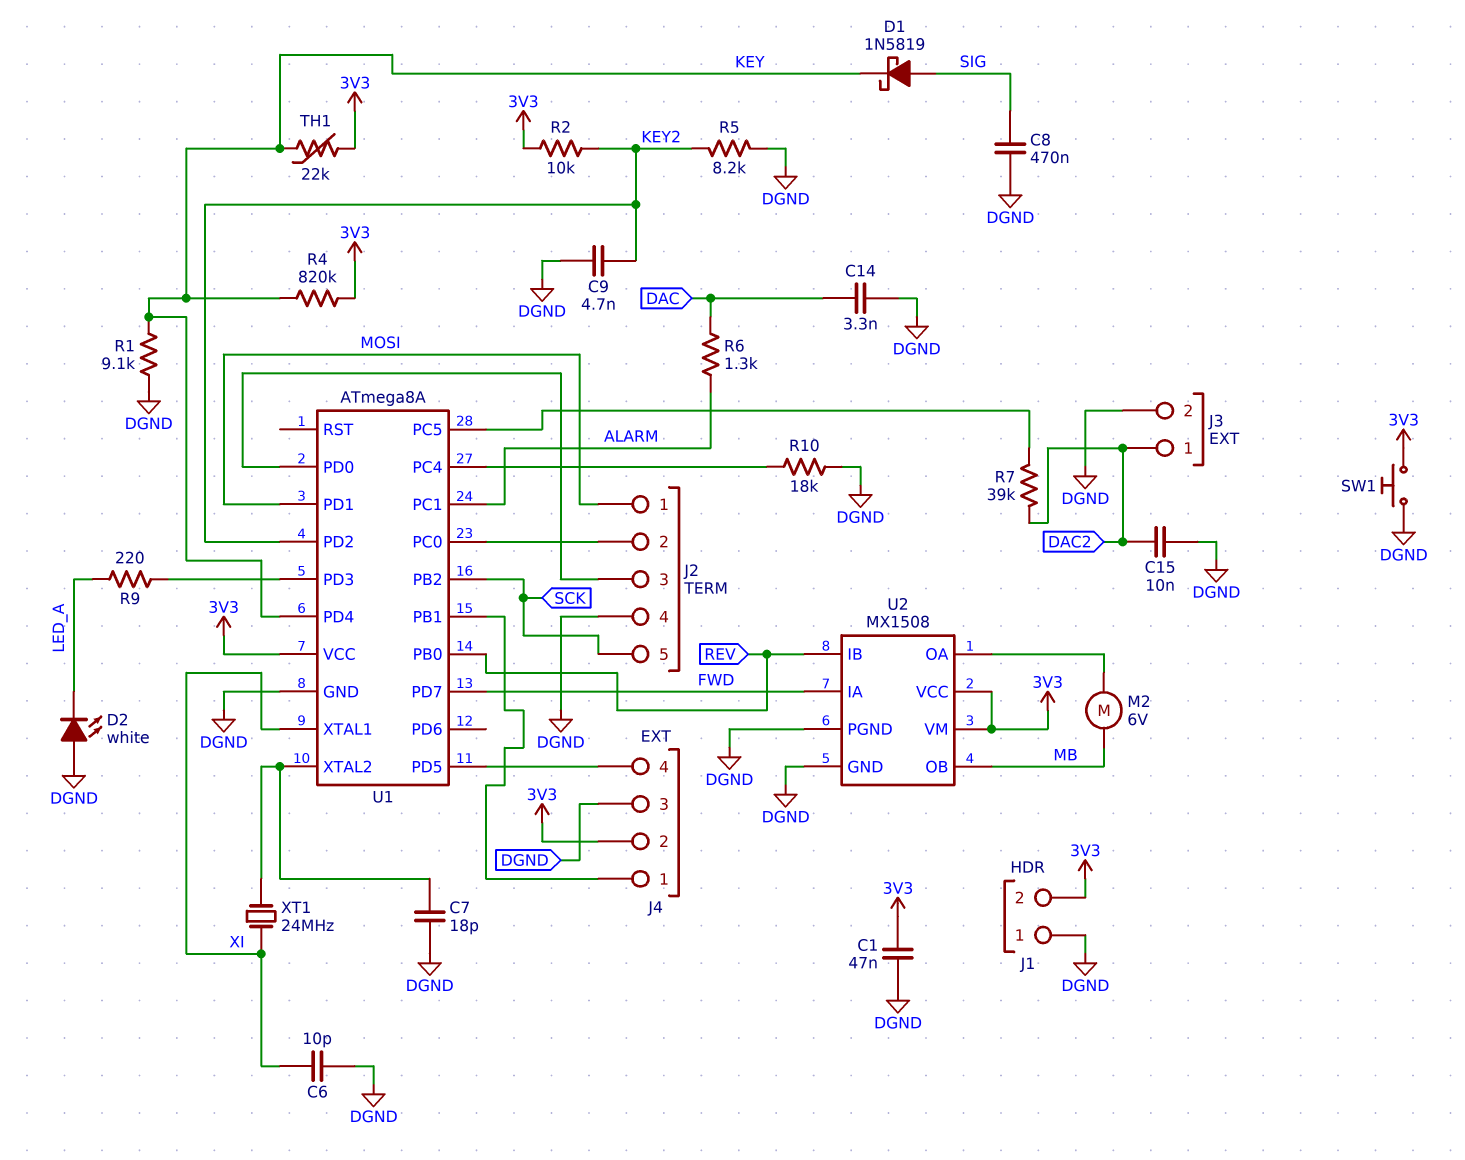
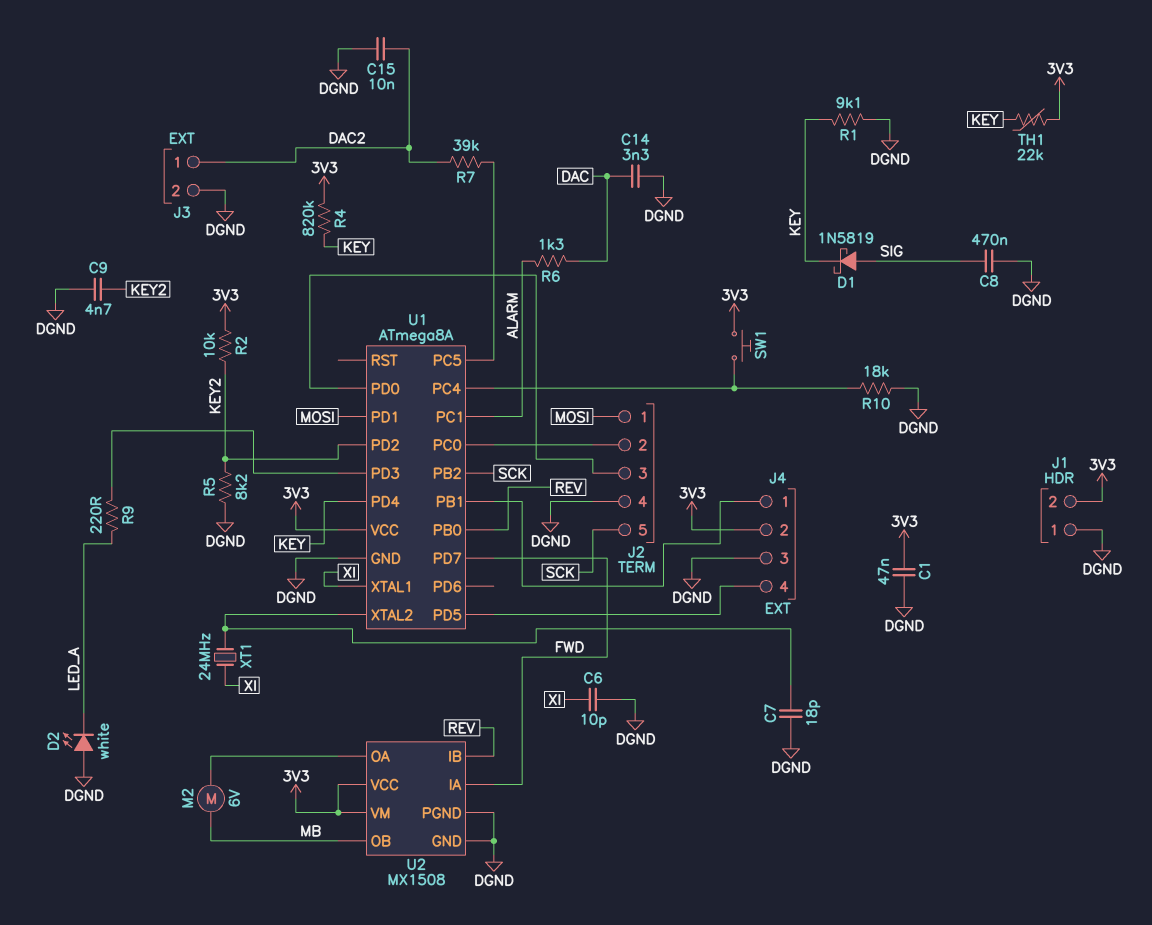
SW1: button (3V3, DGND) -> button (3V3, U1/PC4)

